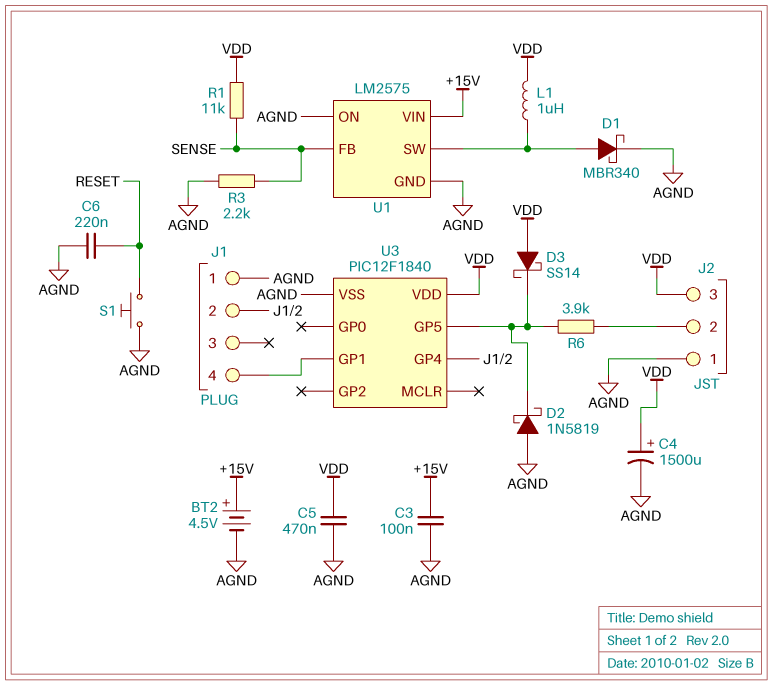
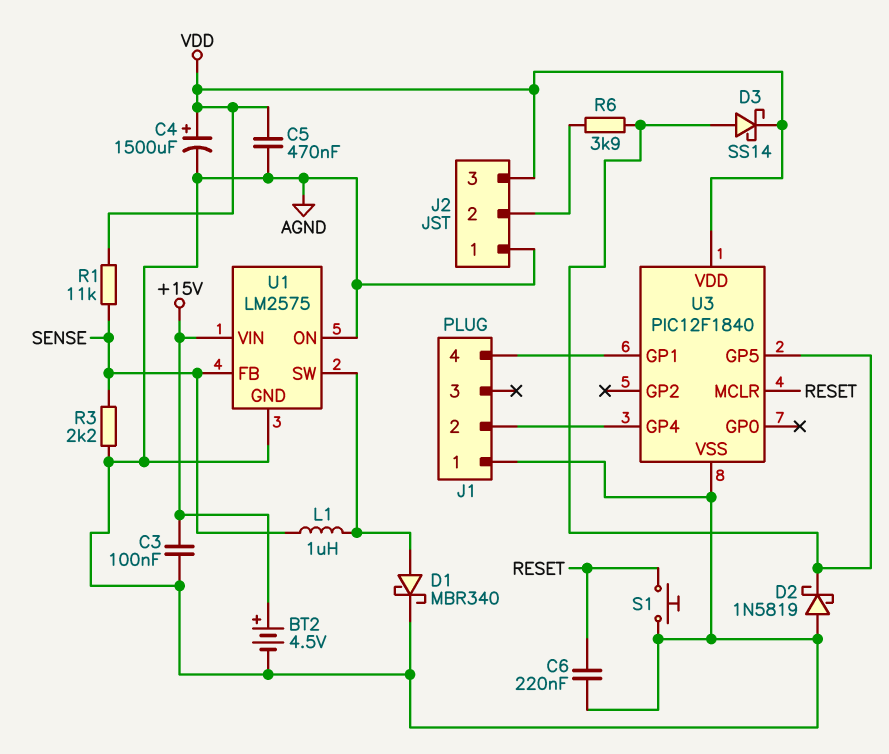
D3: schottky SS14 (A VDD, K U3/GP5) -> schottky SS14 (A U3/GP5, K VDD)
L1: 1uH (U1/SW, VDD) -> 1uH (SENSE, U1/SW)
U3 pin MCLR: none -> RESET

